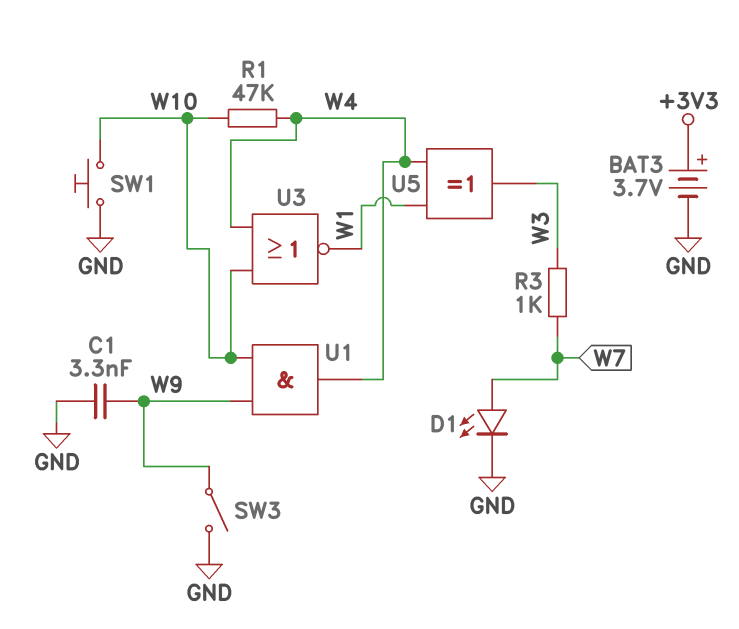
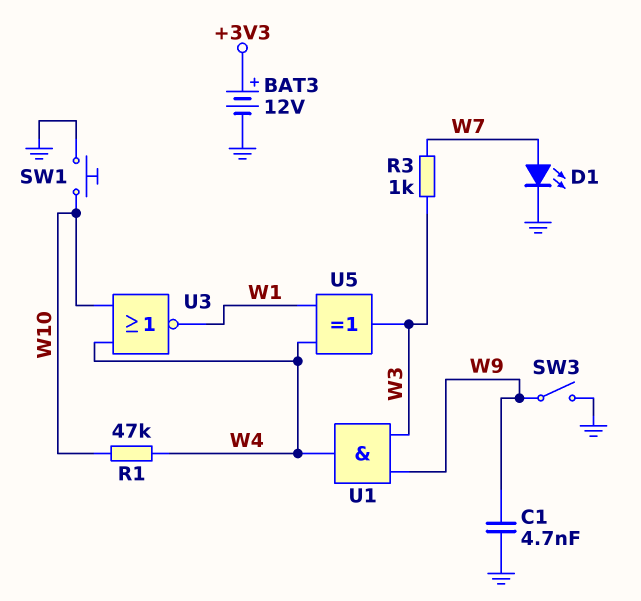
BAT3: 3.7V (plus +3V3, minus GND) -> 12V (plus +3V3, minus GND)
C1: 3.3nF (GND, W9) -> 4.7nF (GND, W9)
U1: AND (in W9, in W10, out W4) -> AND (in W3, in W9, out W4)

